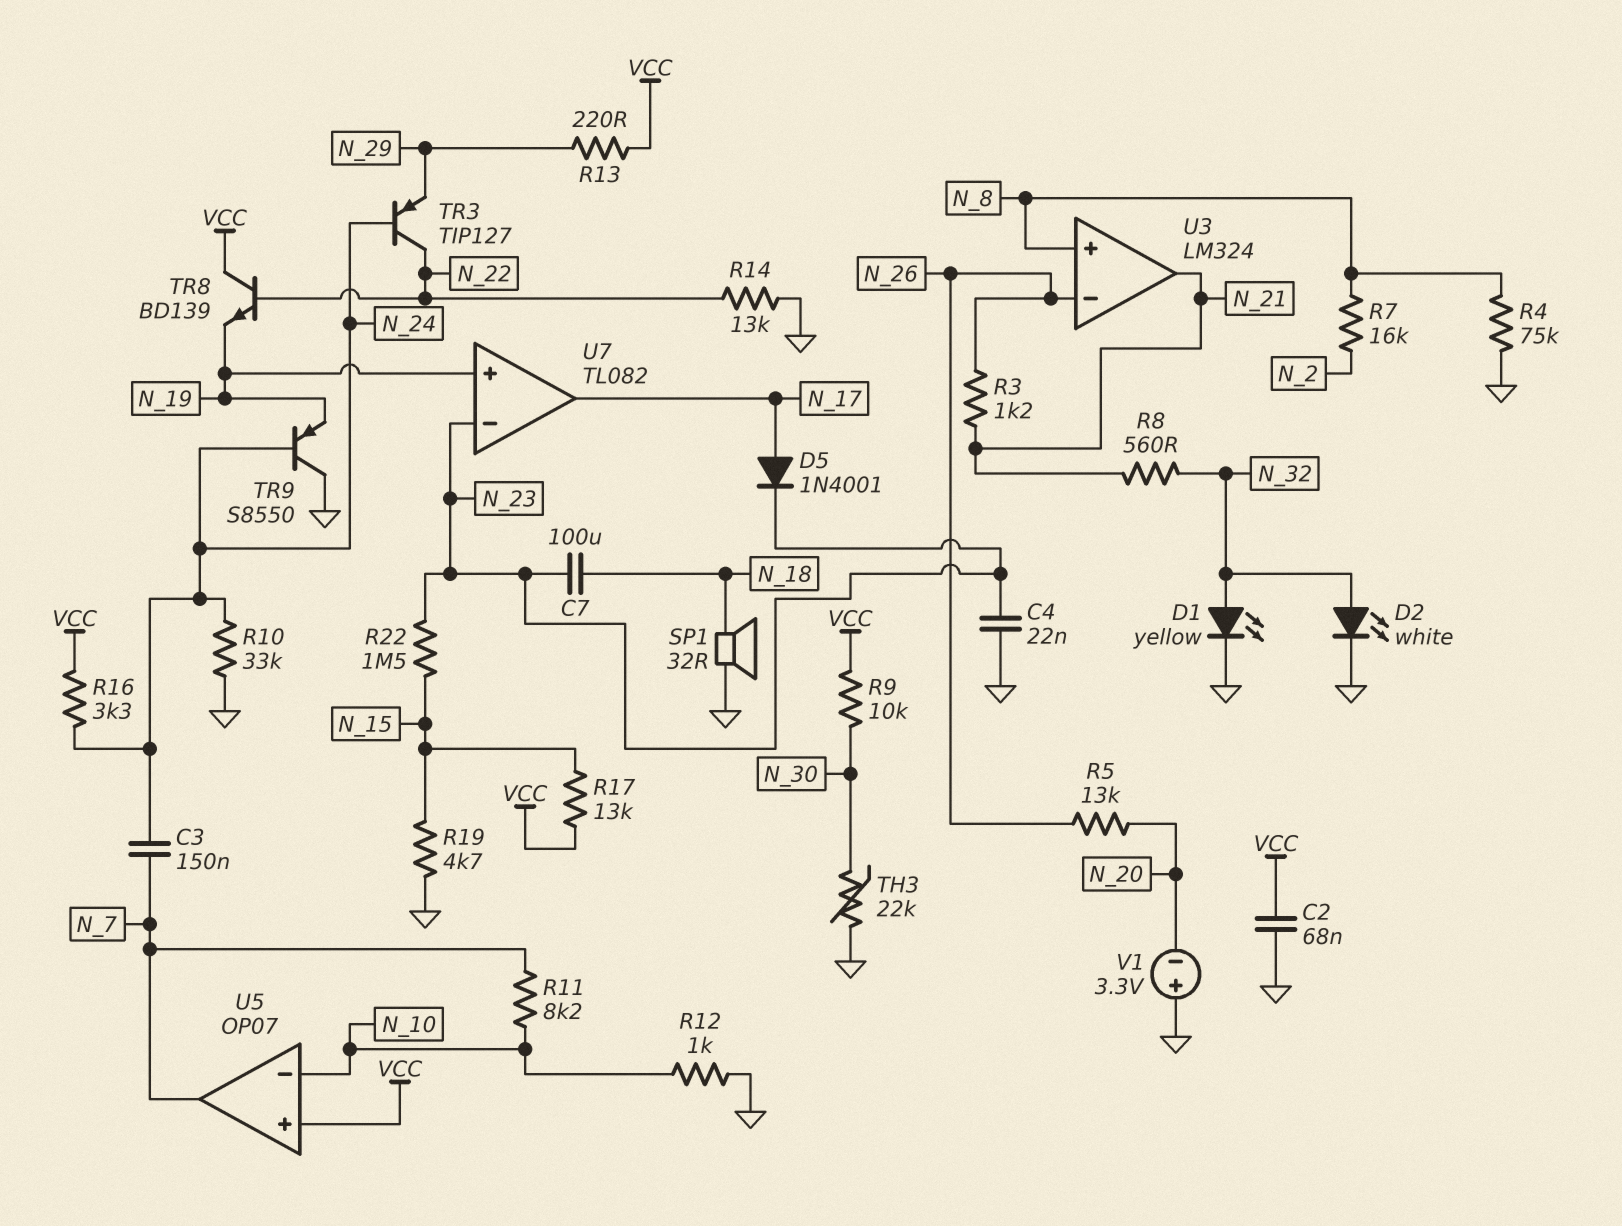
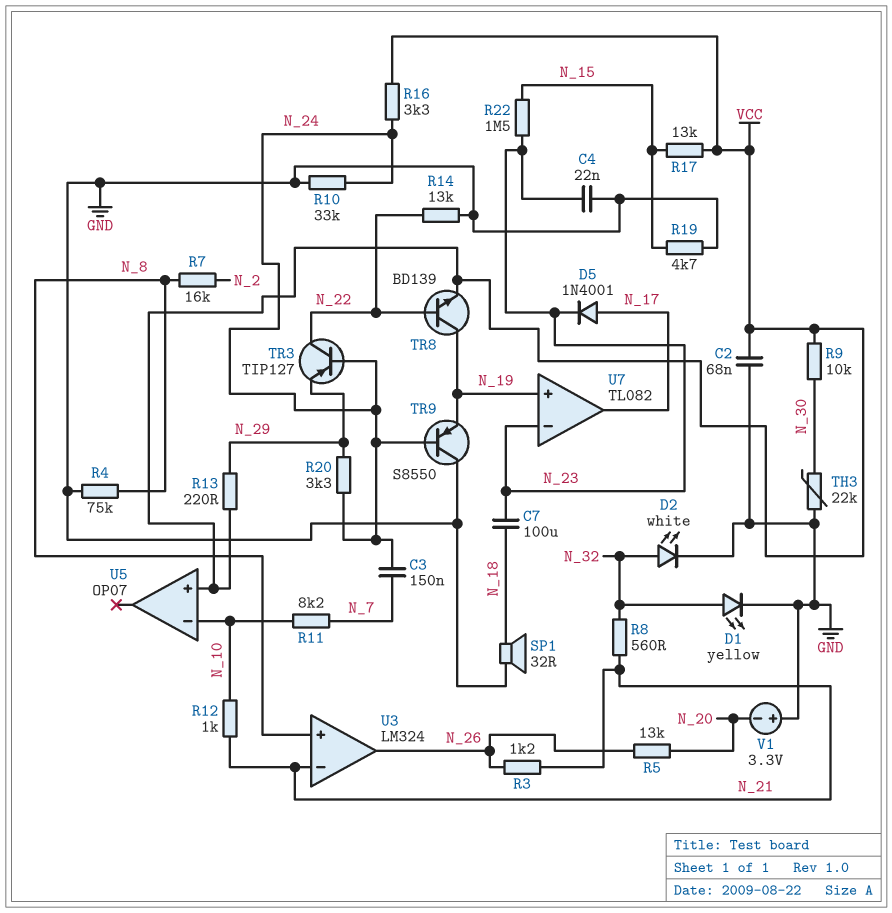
R12: 1k (GND, N_10) -> 1k (N_10, N_21)
R20: none -> 3.3k (N_24, N_29)
TR8: NPN BD139 (B N_22, C VCC, E N_19) -> NPN BD139 (B N_22, C N_19, E VCC)
U3 pin in-: N_26 -> N_21
U3 pin out: N_21 -> N_26
U5 pin out: N_7 -> none

